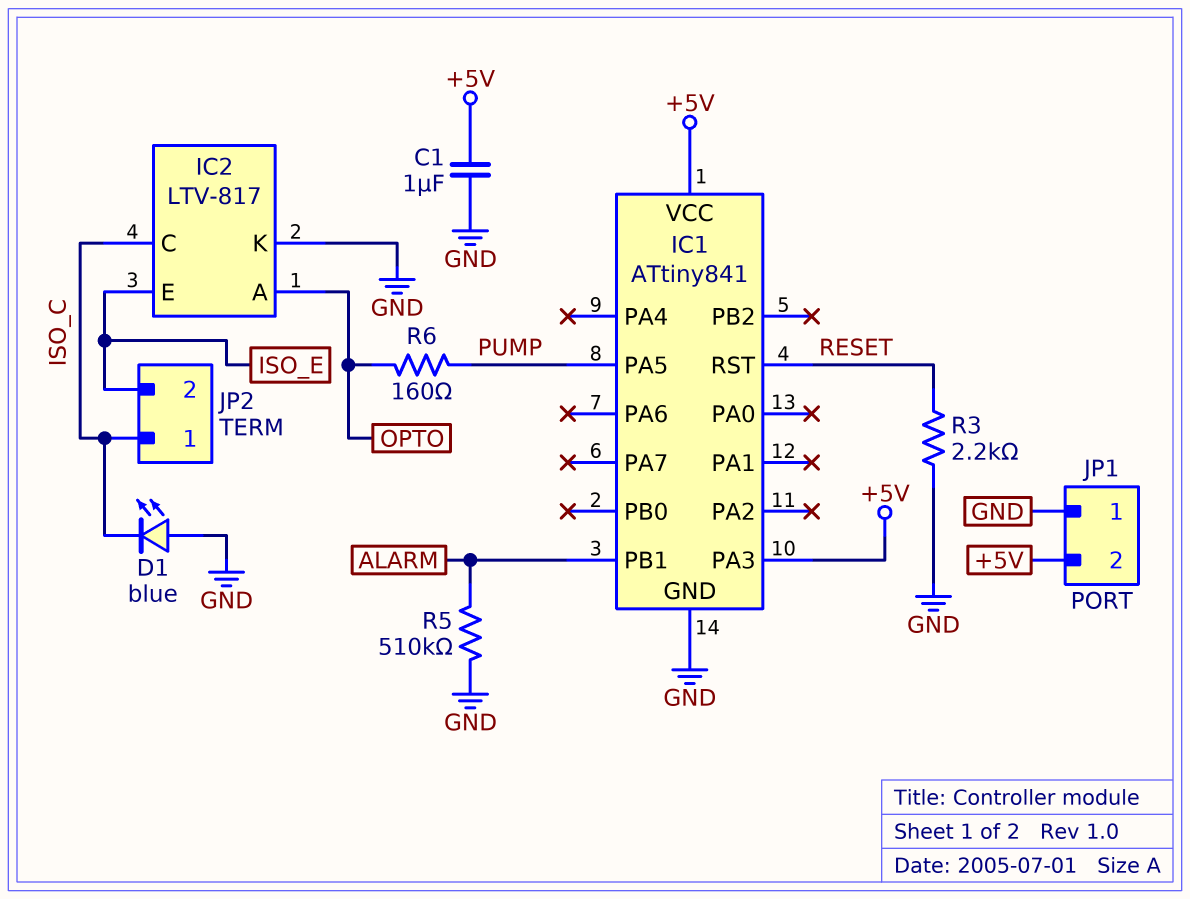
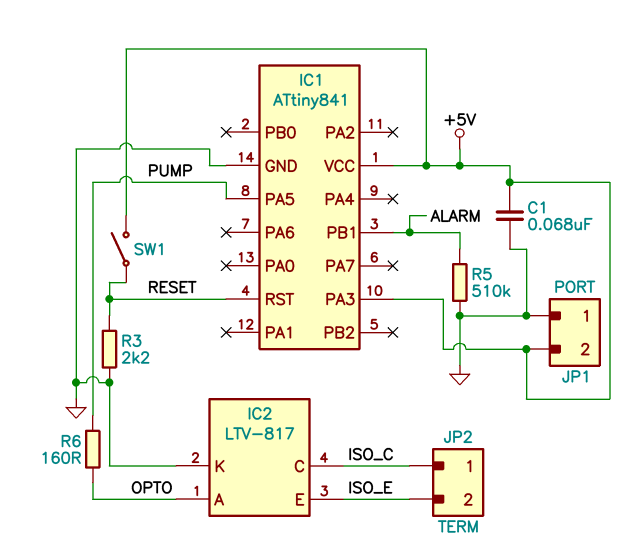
C1: 1uF (+5V, GND) -> 68nF (+5V, GND)
D1: LED blue (A GND, K ISO_C) -> none
SW1: none -> switch (+5V, RESET)

